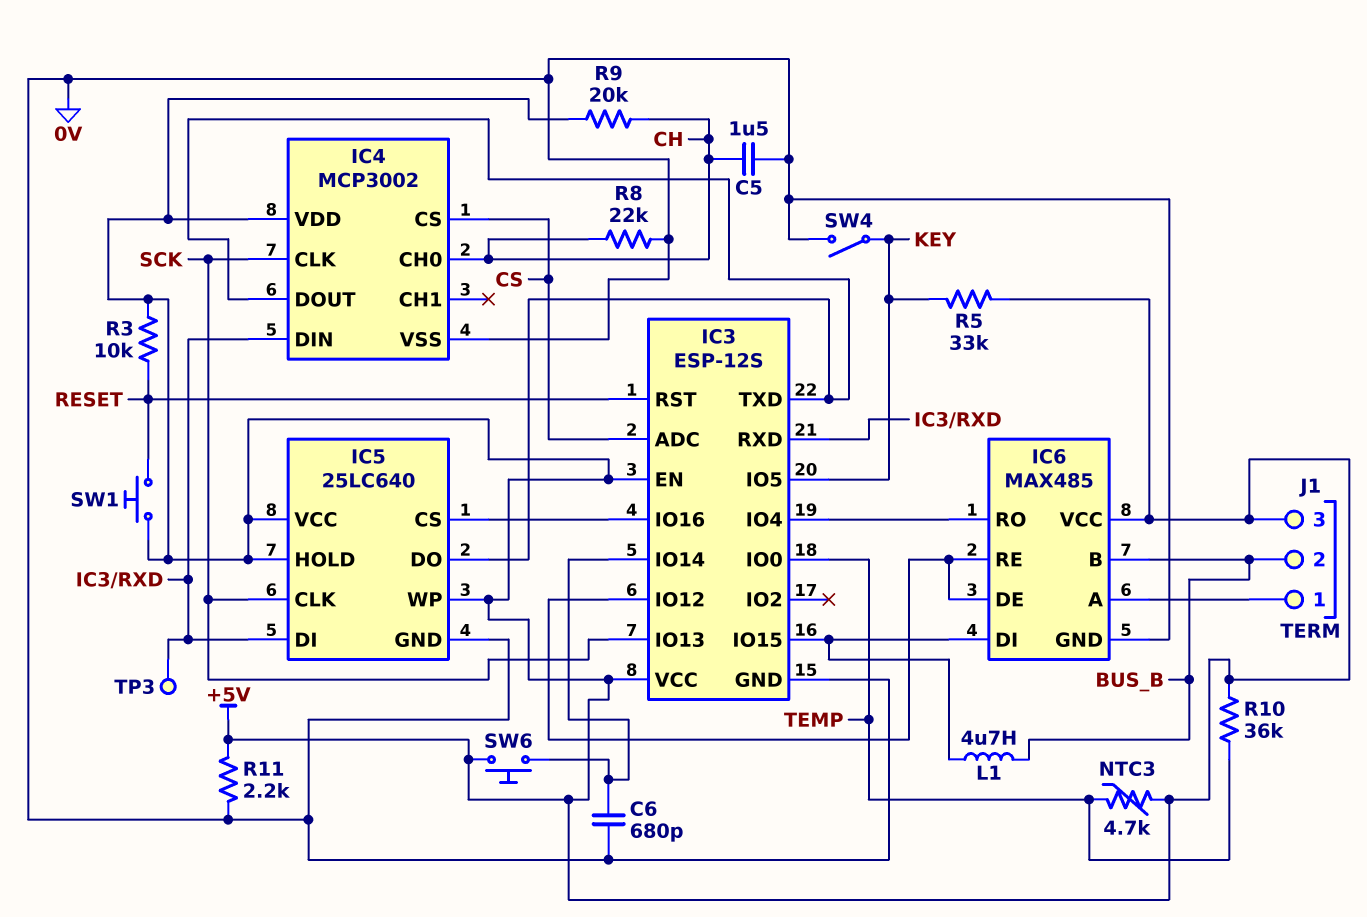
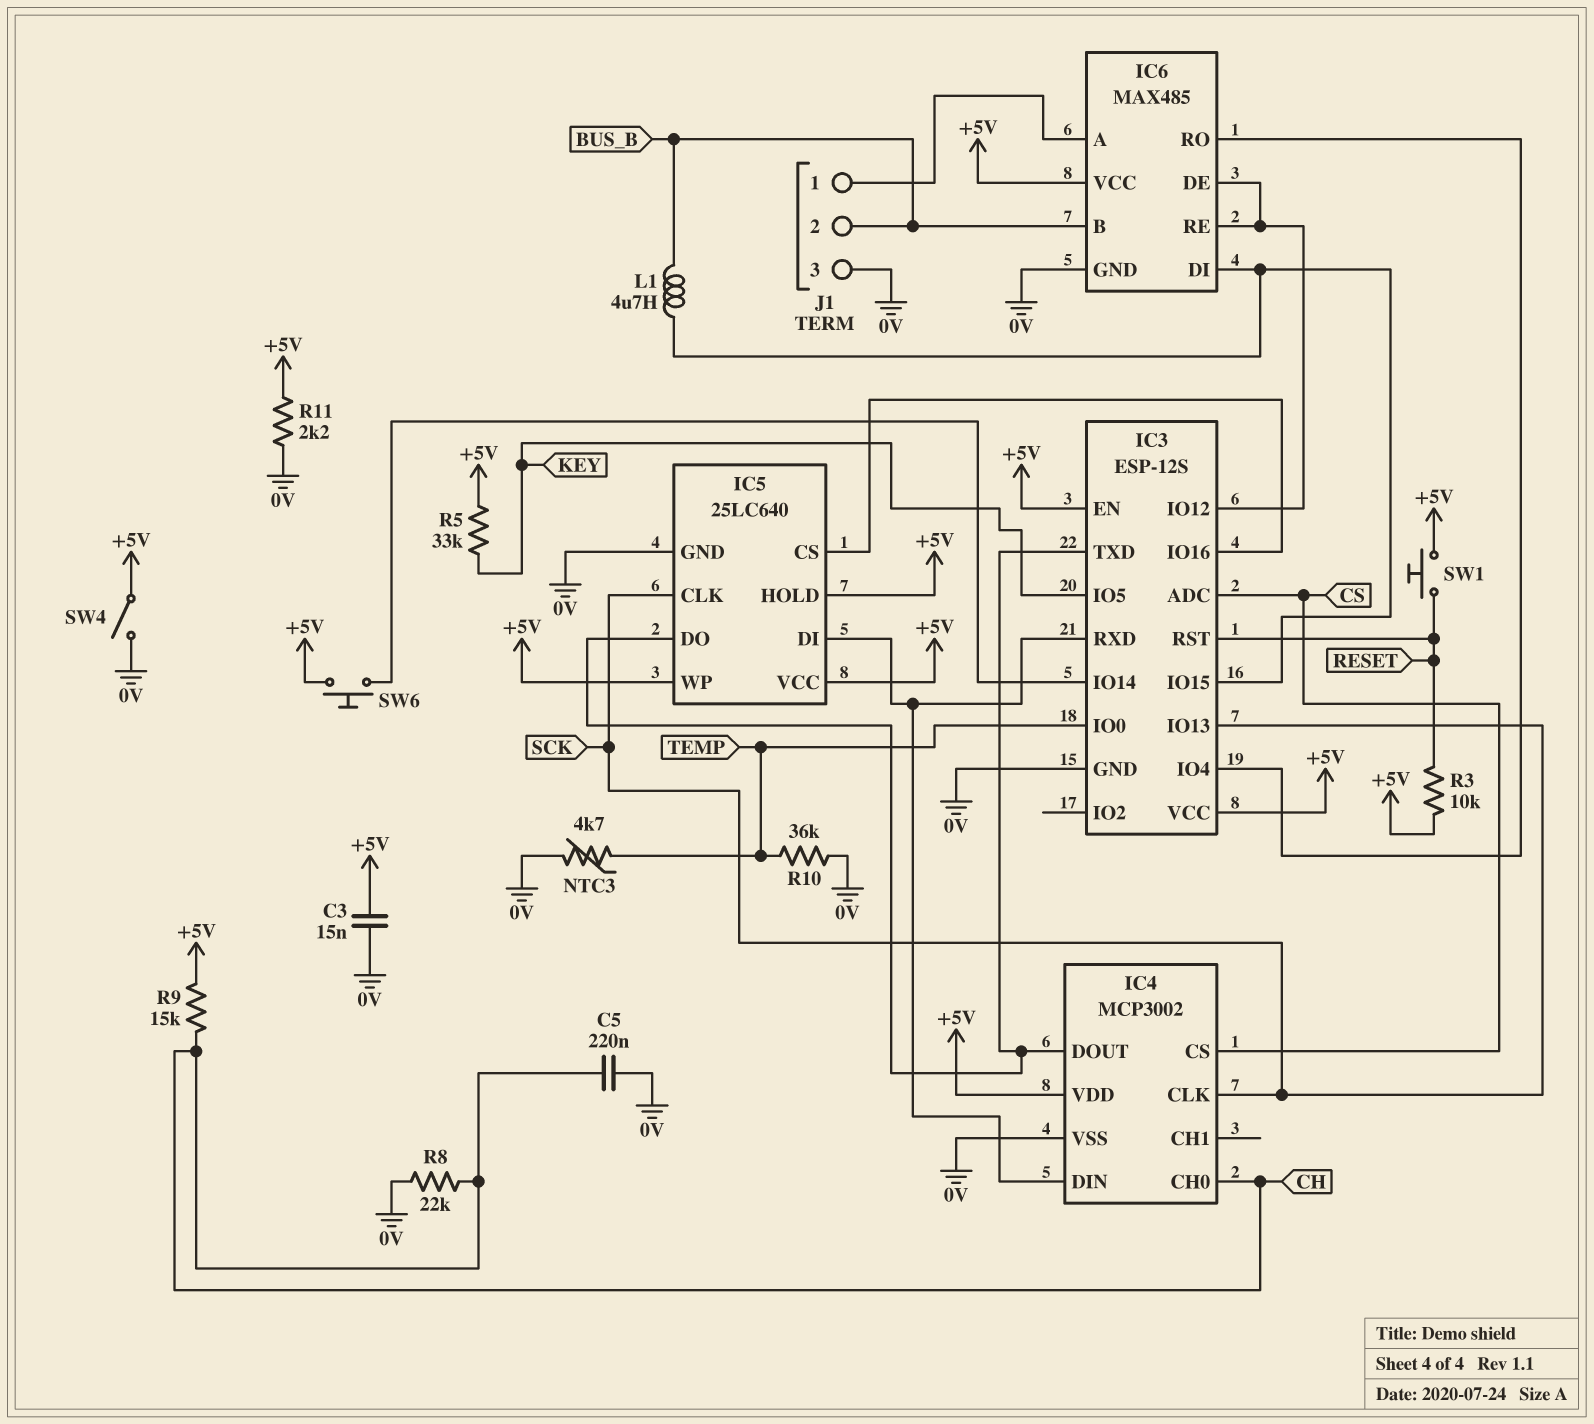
C3: none -> 15nF (+5V, 0V)
C5: 1.5uF (0V, CH) -> 220nF (0V, CH)
C6: 680pF (0V, IC3/IO14) -> none
J1 pin 3: +5V -> 0V
NTC3: 4.7k (+5V, TEMP) -> 4.7k (0V, TEMP)
R9: 20k (+5V, CH) -> 15k (+5V, CH)
R10: 36k (+5V, TEMP) -> 36k (0V, TEMP)
SW4: switch (0V, KEY) -> switch (+5V, 0V)
TP3: test point (IC3/RXD) -> none

